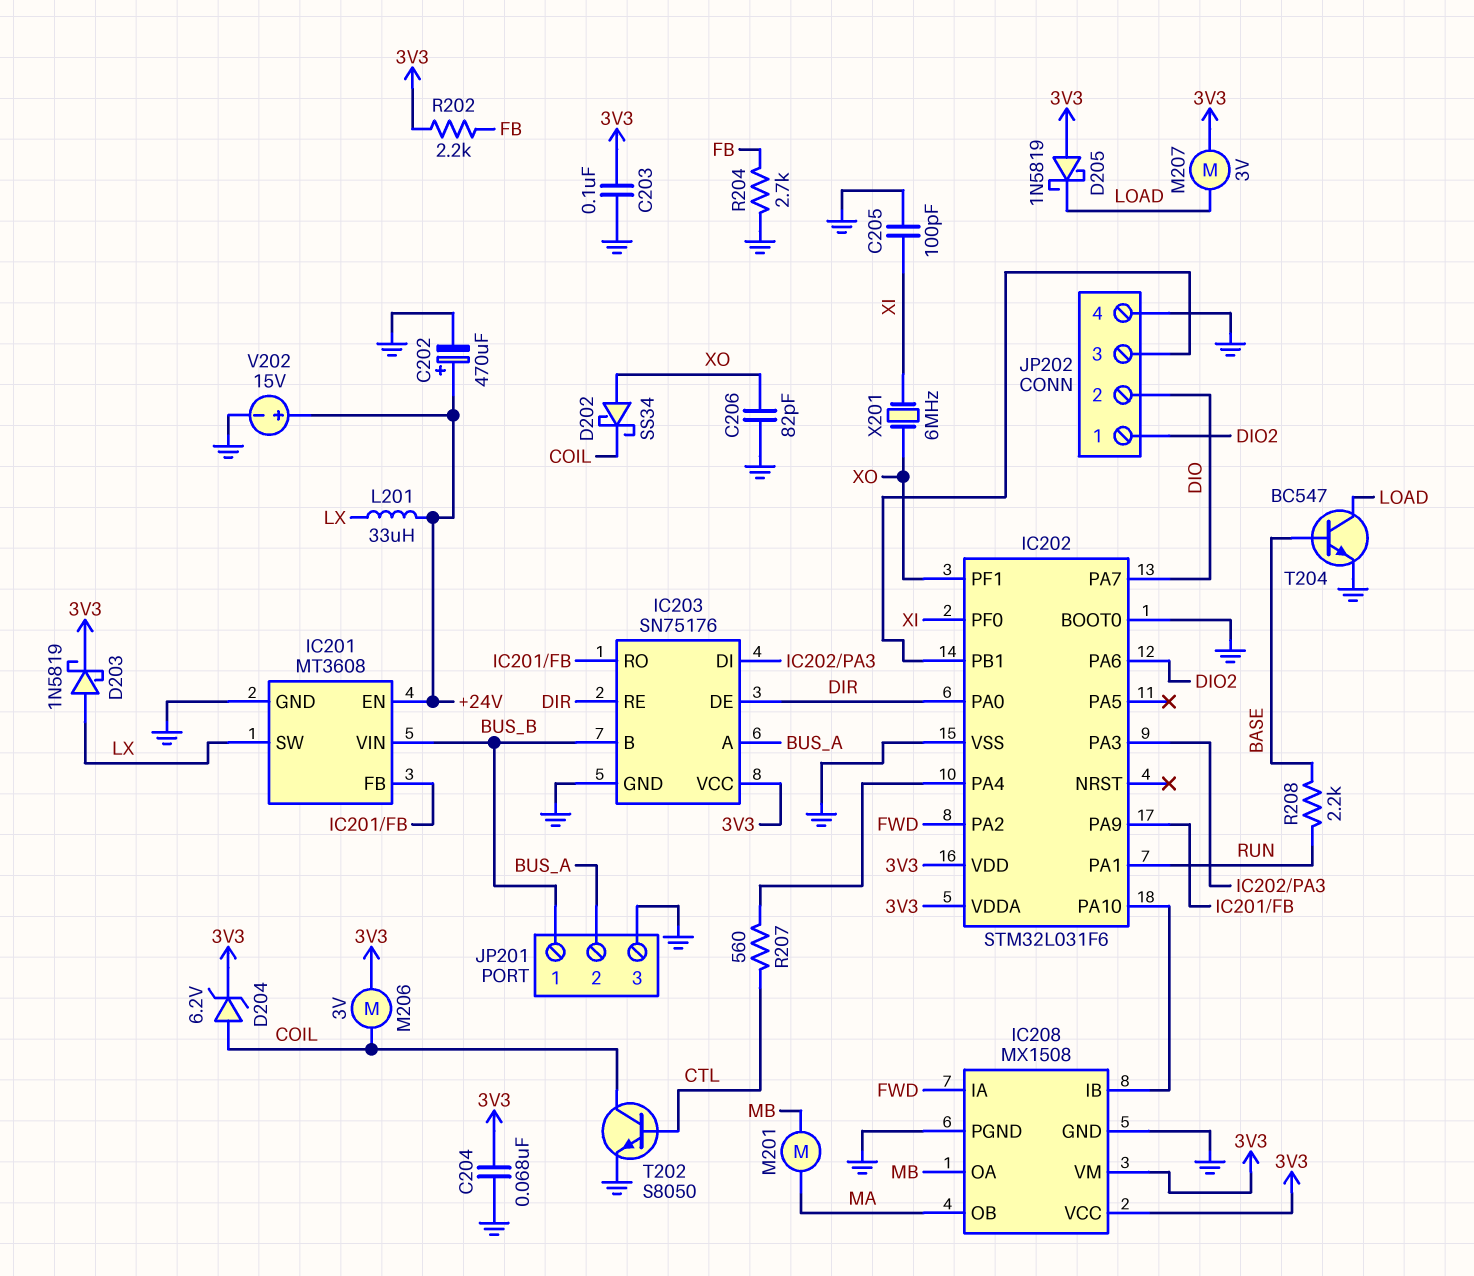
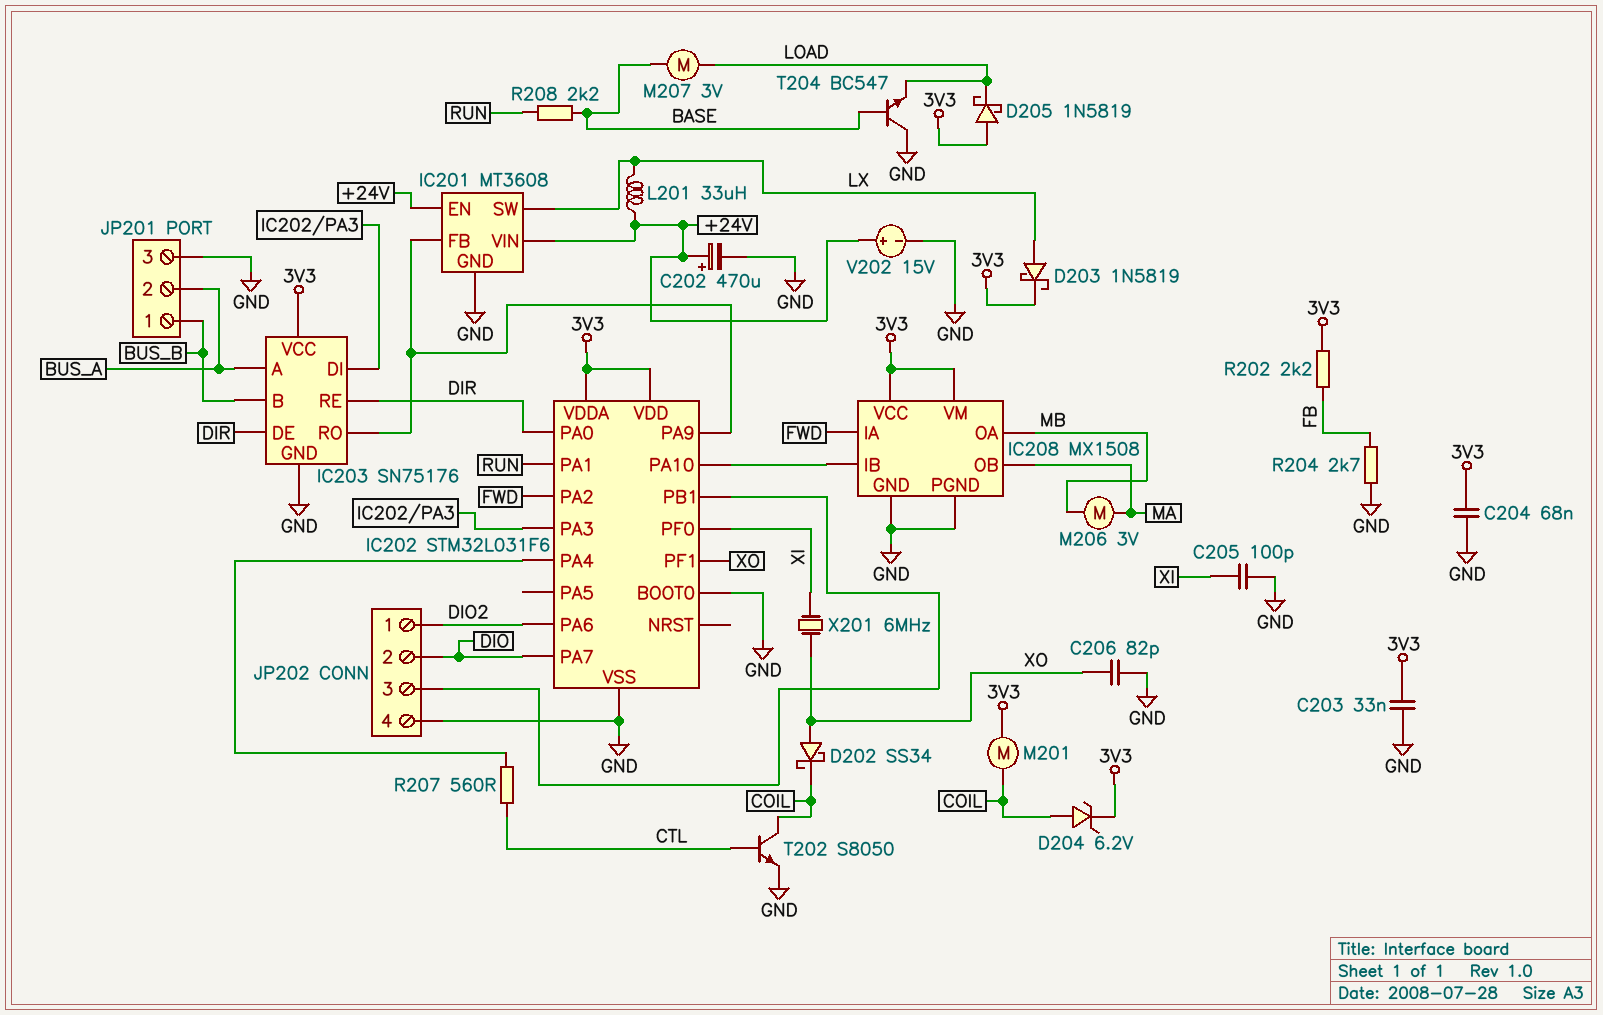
C203: 100nF (3V3, GND) -> 33nF (3V3, GND)
IC201 pin VIN: BUS_B -> +24V
M201: motor (MA, MB) -> motor (3V3, COIL)
M206: motor 3V (3V3, COIL) -> motor 3V (MA, MB)
M207: motor 3V (3V3, LOAD) -> motor 3V (BASE, LOAD)
T204: NPN BC547 (B BASE, C LOAD, E GND) -> NPN BC547 (B BASE, C GND, E LOAD)

